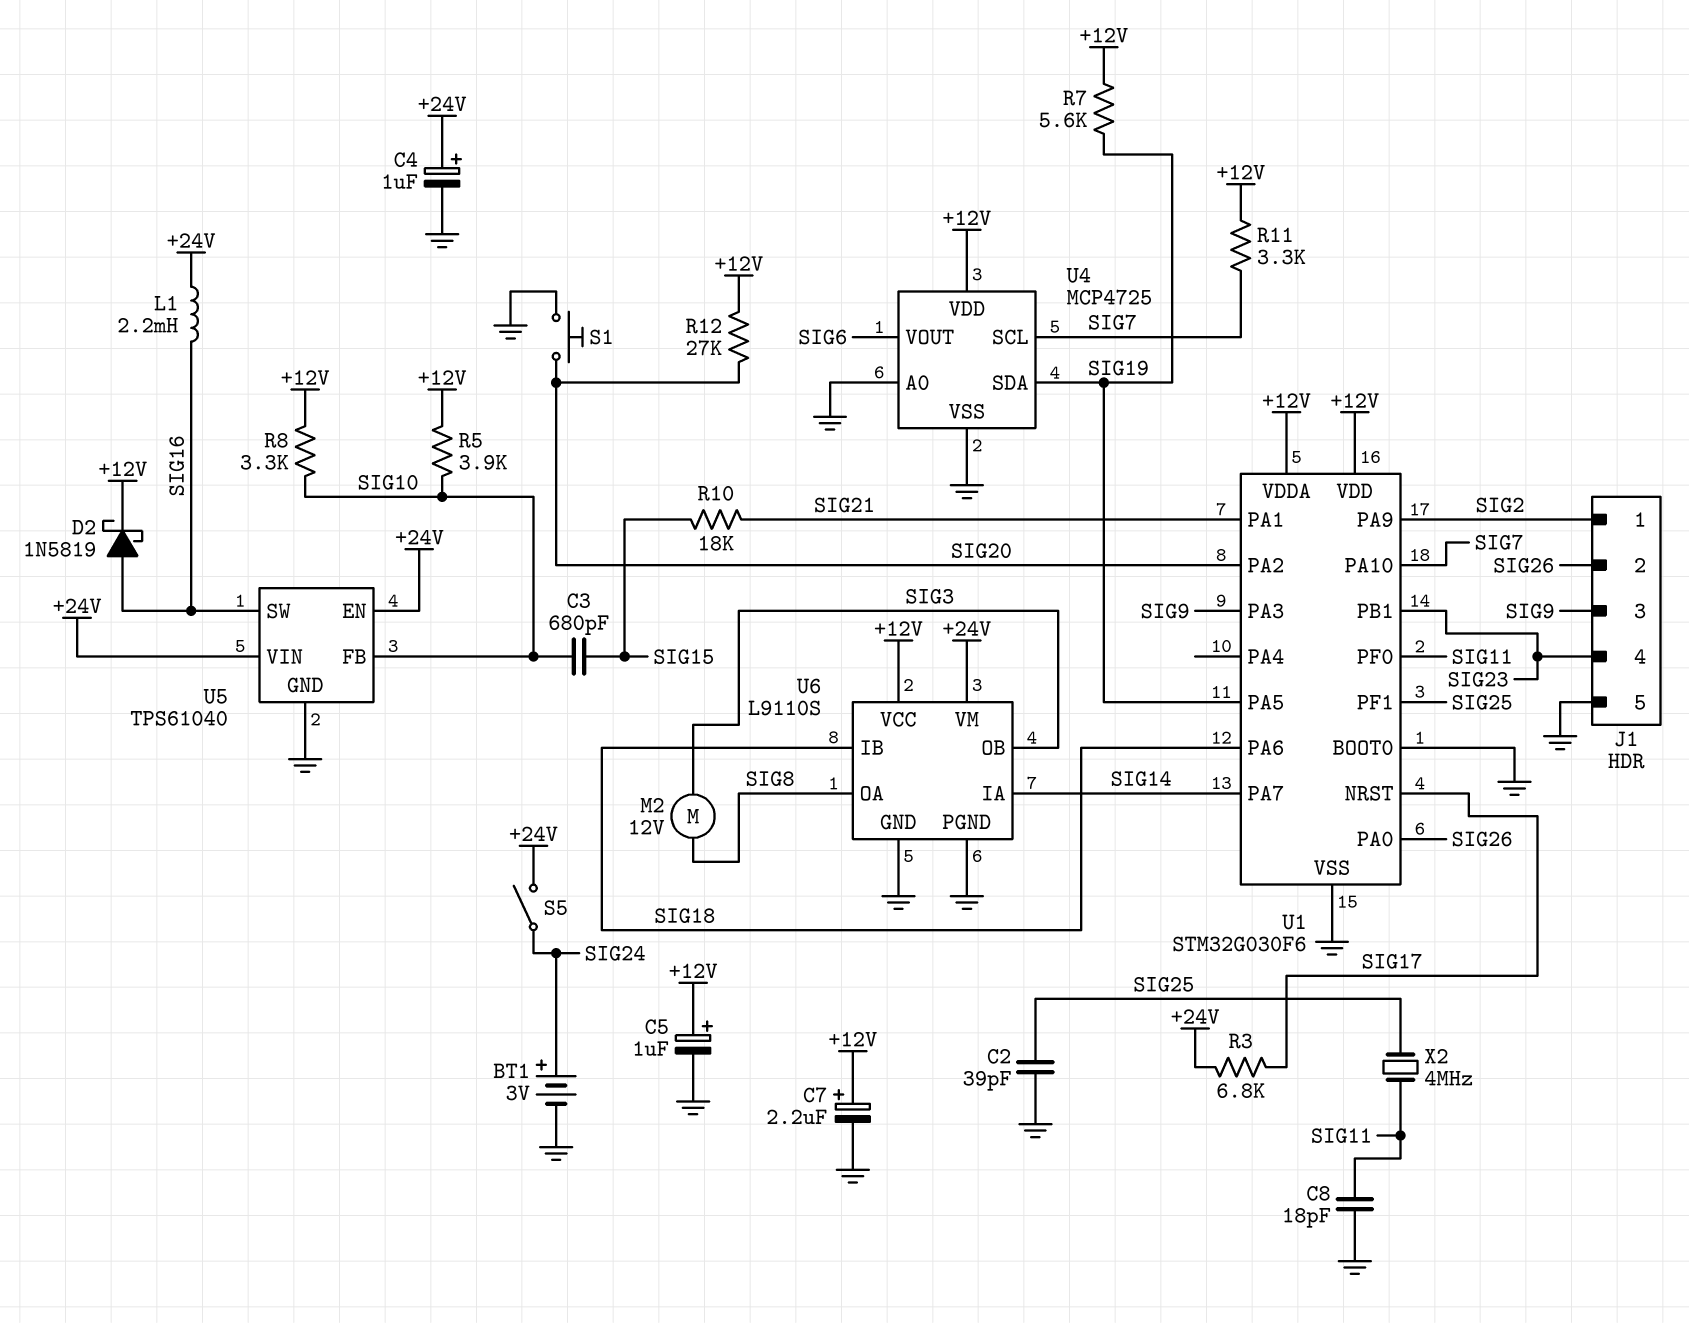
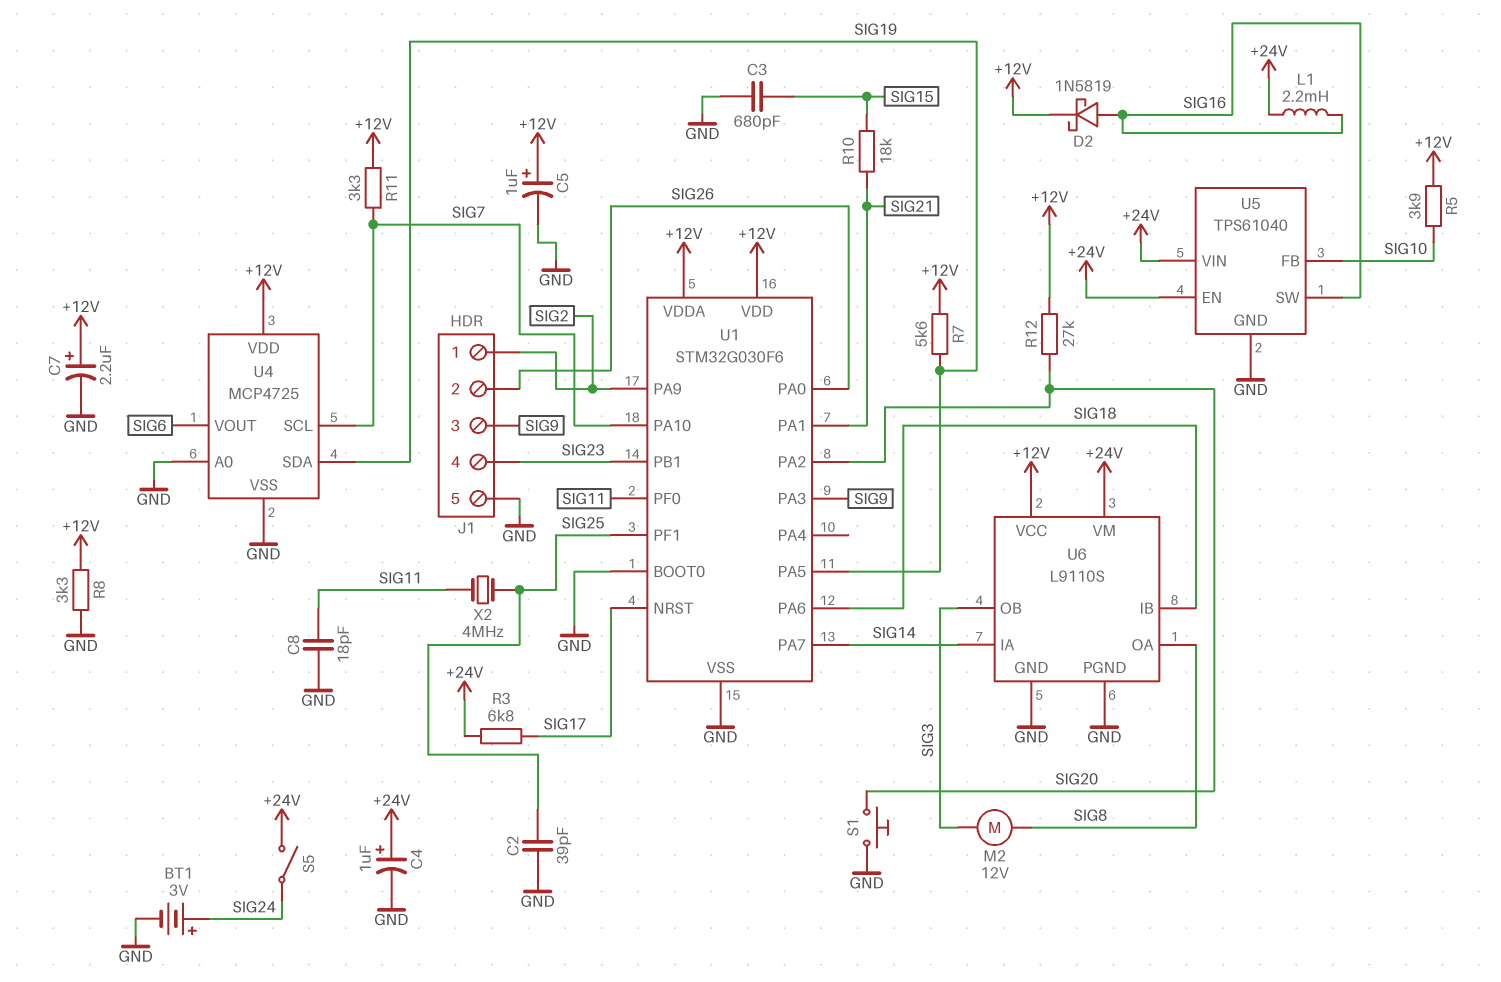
C3: 680pF (SIG10, SIG15) -> 680pF (GND, SIG15)
R8: 3.3k (+12V, SIG10) -> 3.3k (+12V, GND)

